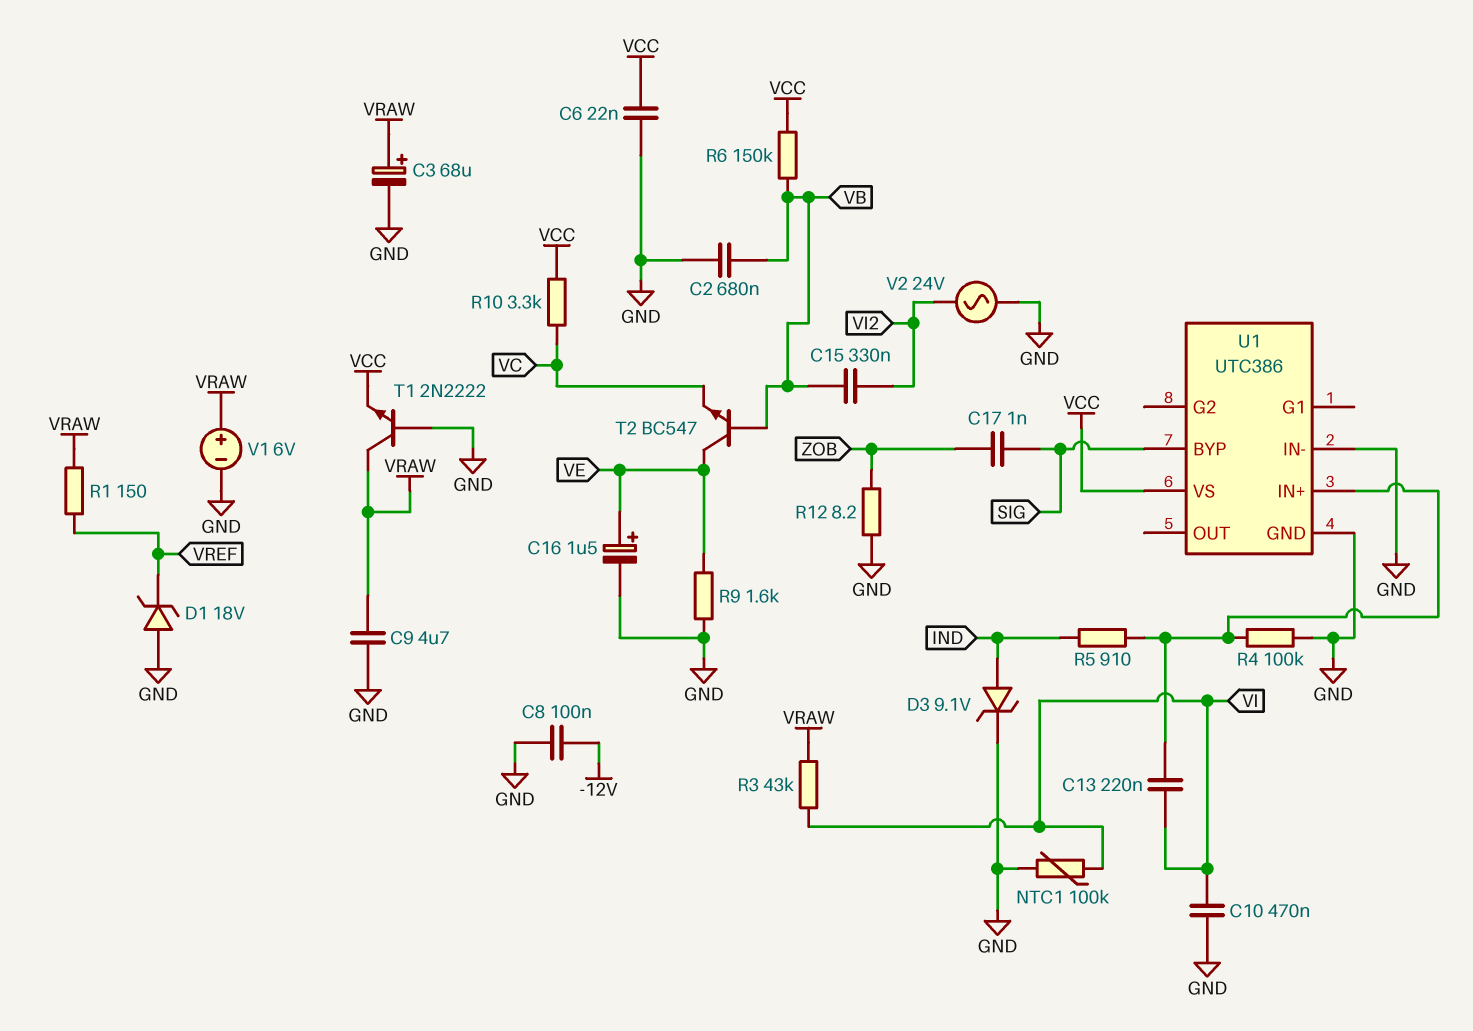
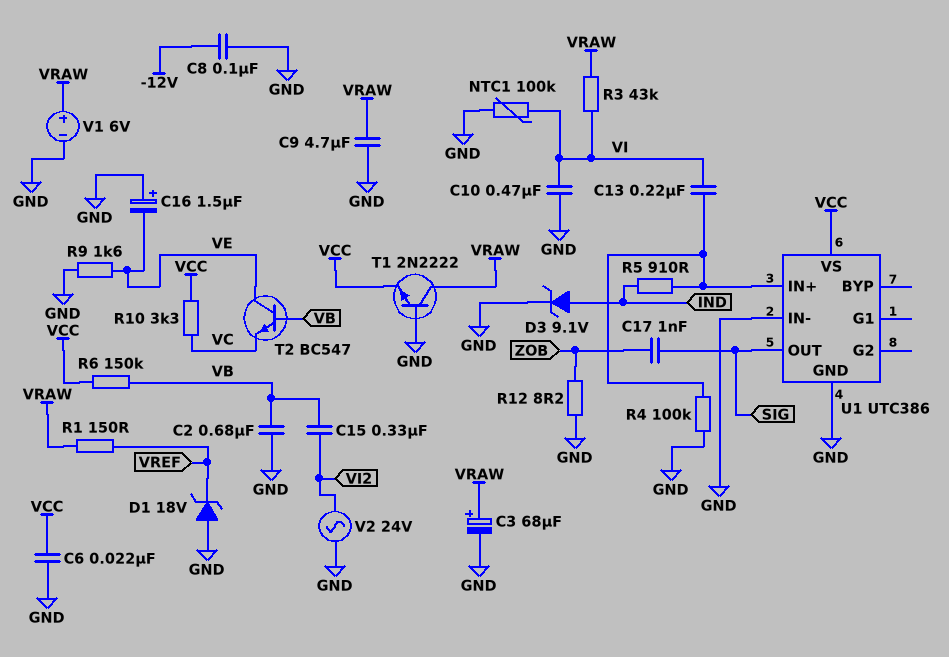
C16: 1.5uF (plus VE, minus GND) -> 1.5uF (plus GND, minus VE)
U1 pin BYP: SIG -> none
U1 pin OUT: none -> SIG

